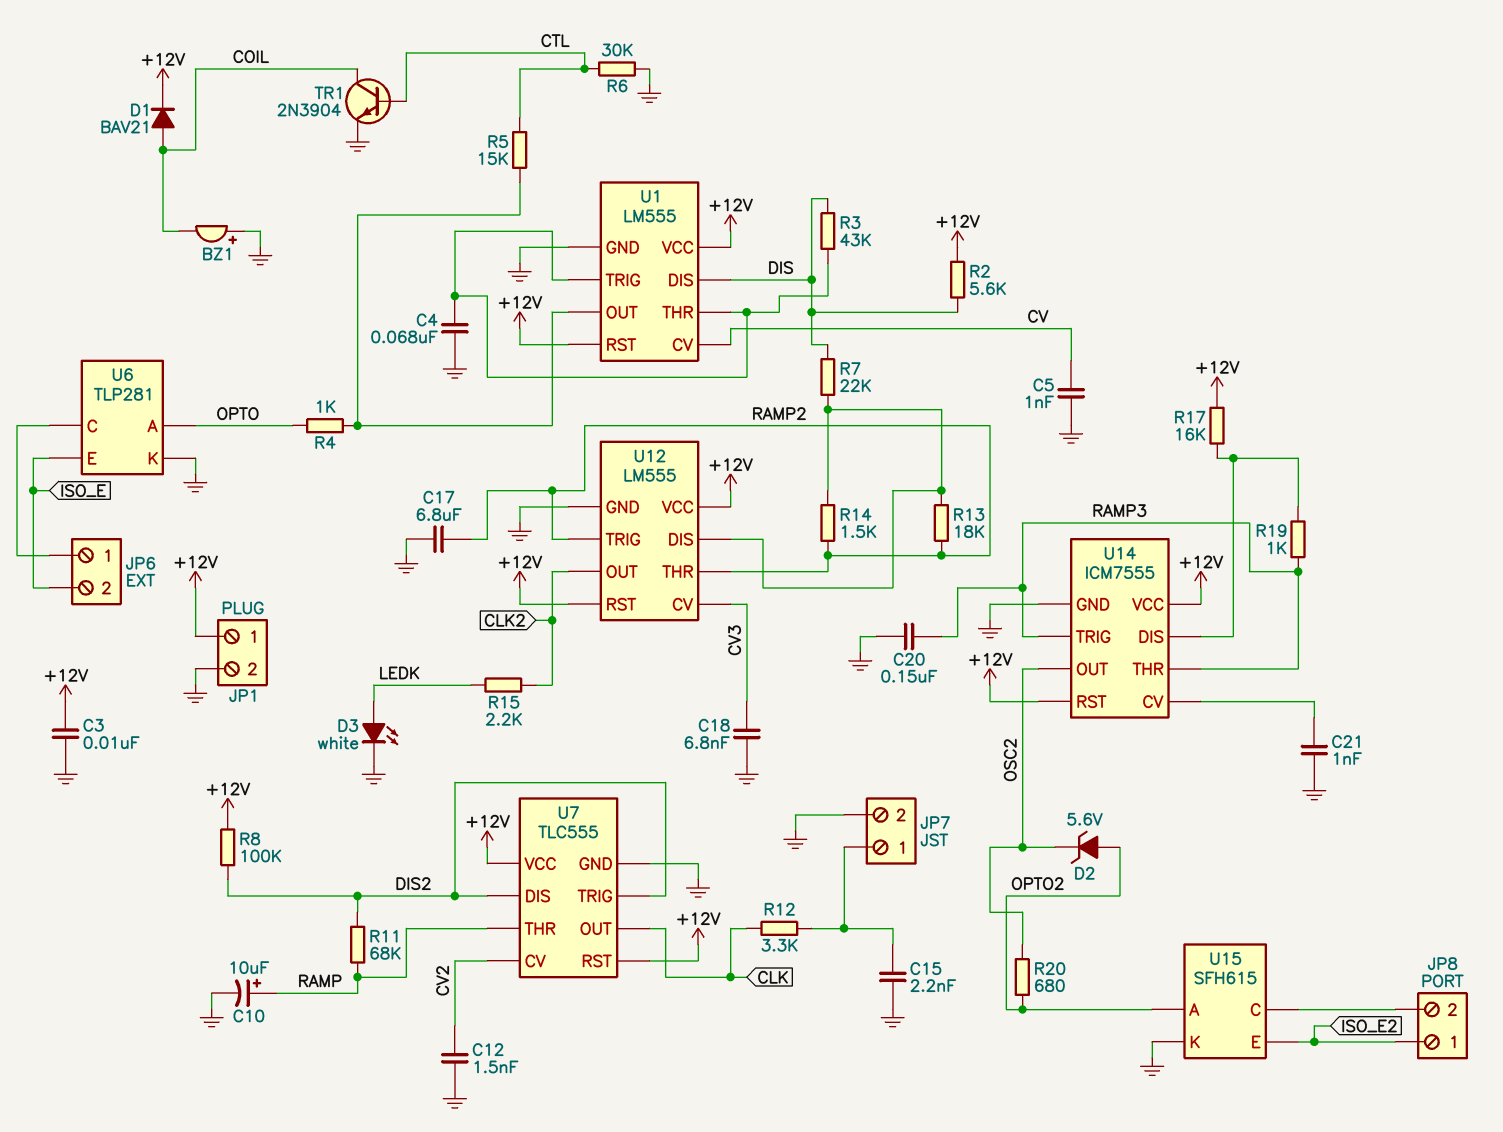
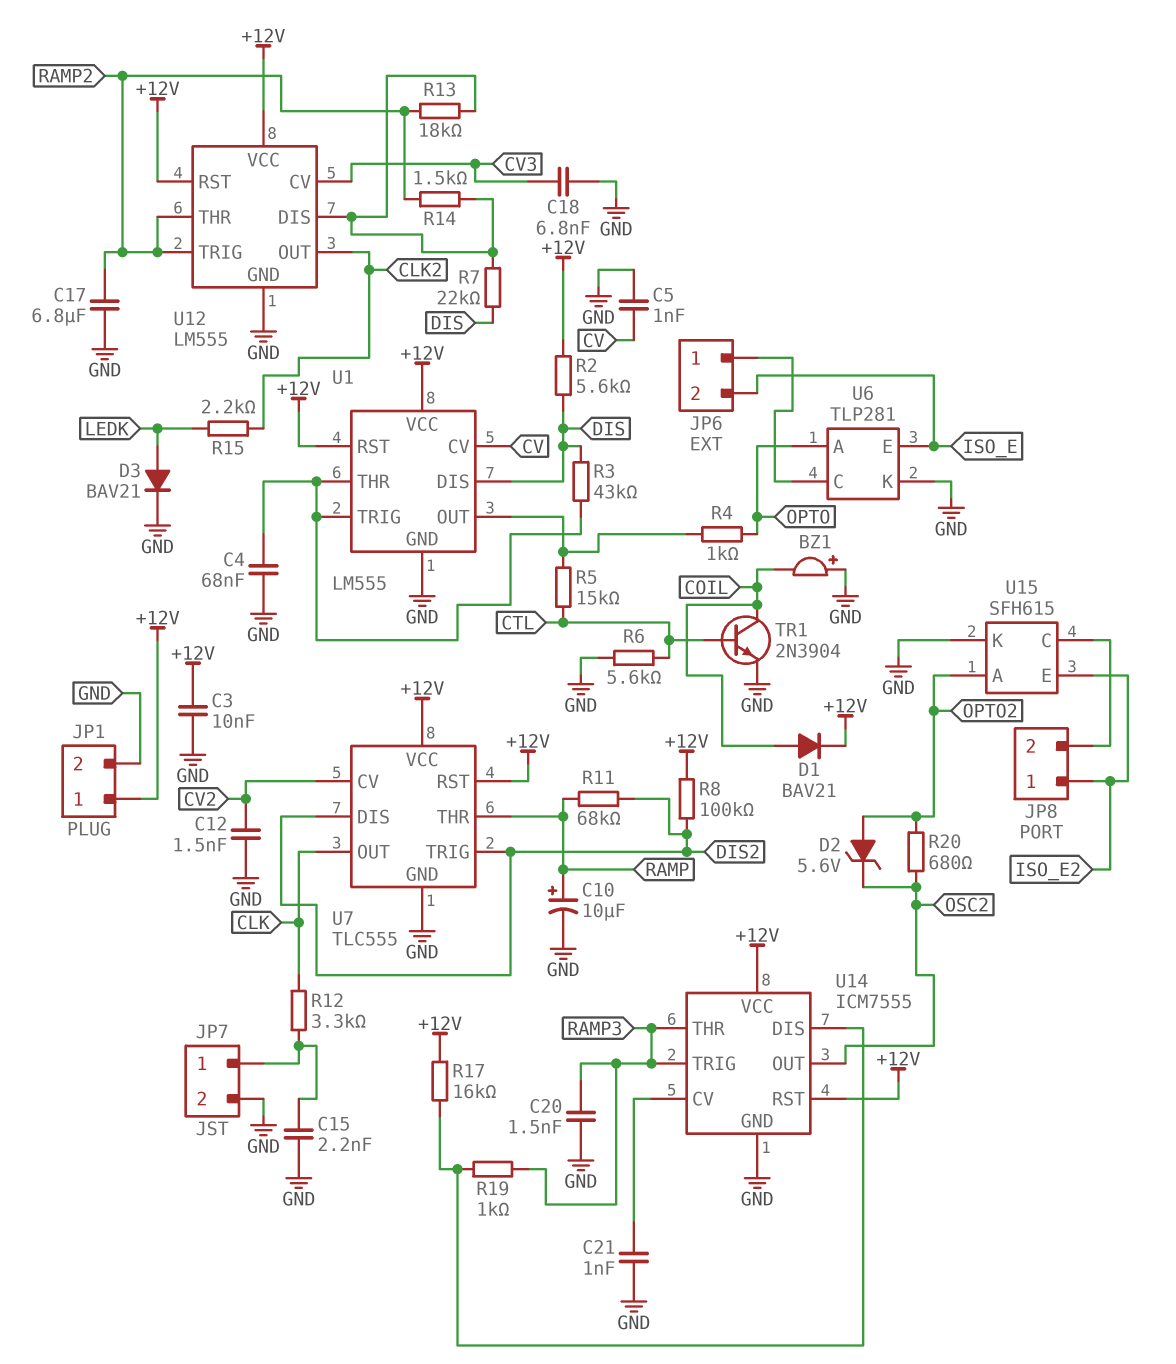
C20: 150nF (GND, RAMP3) -> 1.5nF (GND, RAMP3)
D3: LED white (A LEDK, K GND) -> diode BAV21 (A LEDK, K GND)
R6: 30k (CTL, GND) -> 5.6k (CTL, GND)

